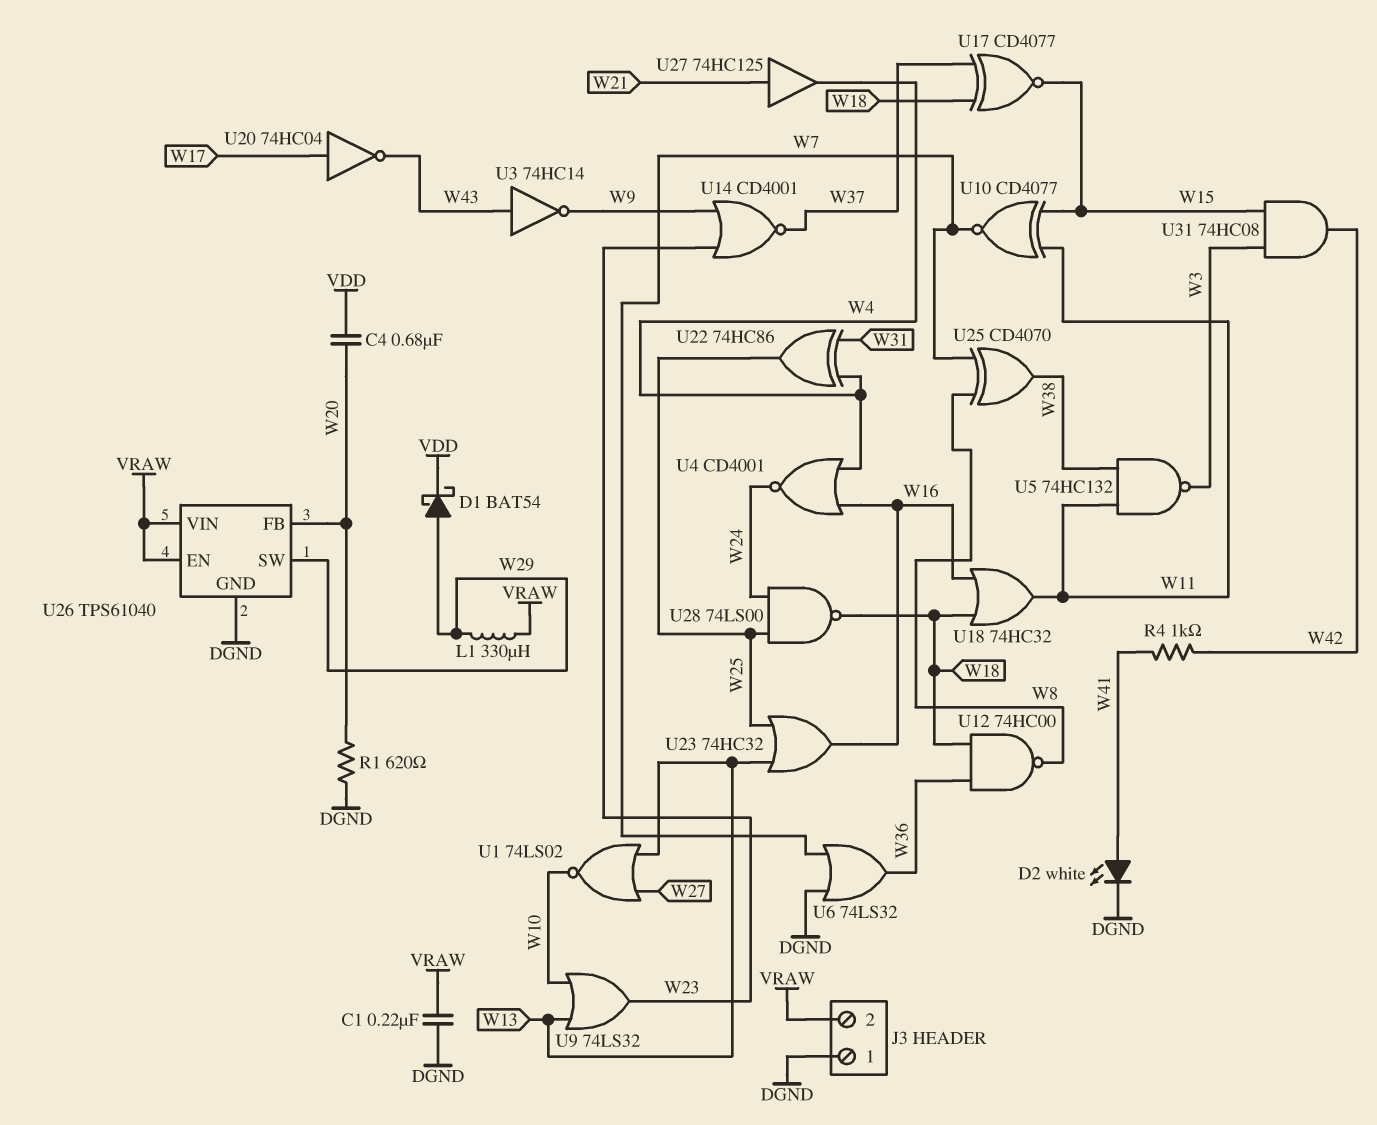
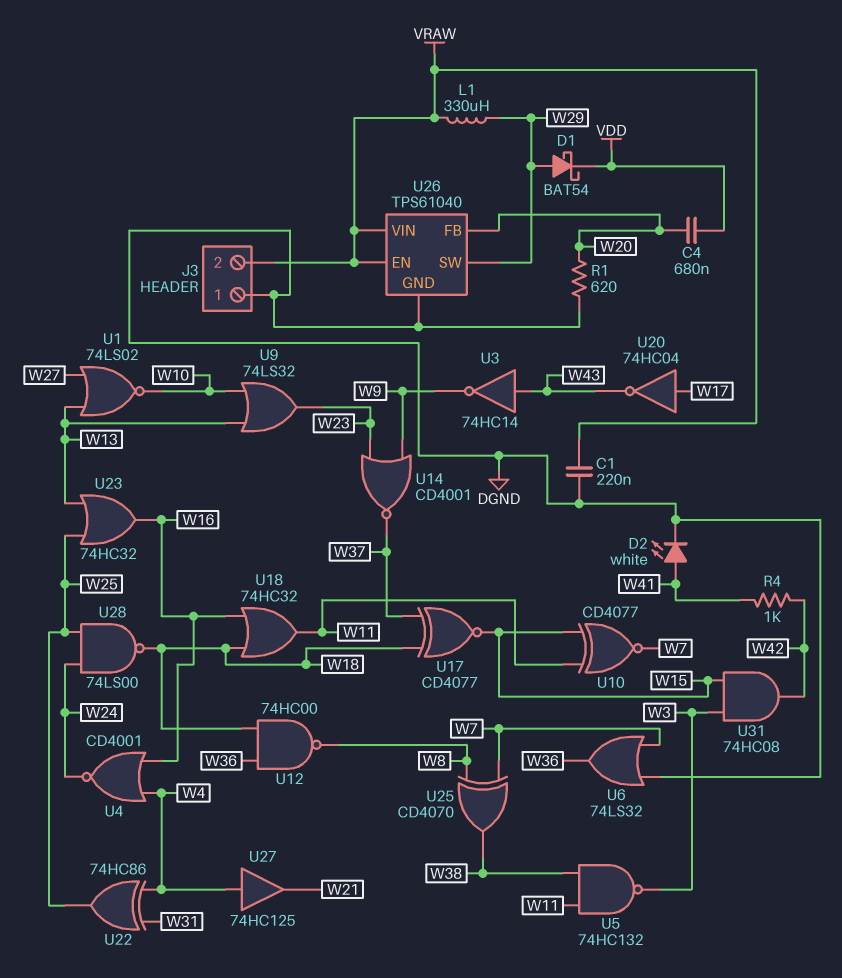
U27: buffer 74HC125 (in W21, out W4) -> buffer 74HC125 (in W4, out W21)

